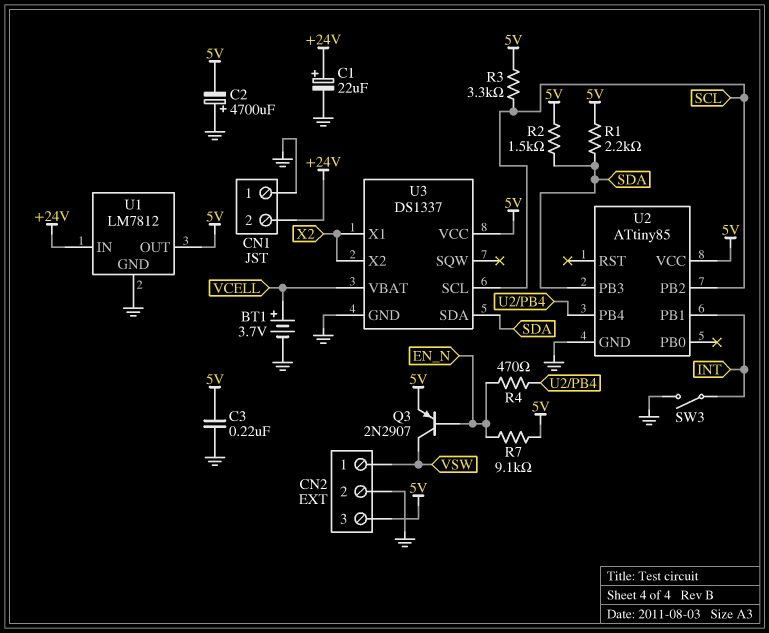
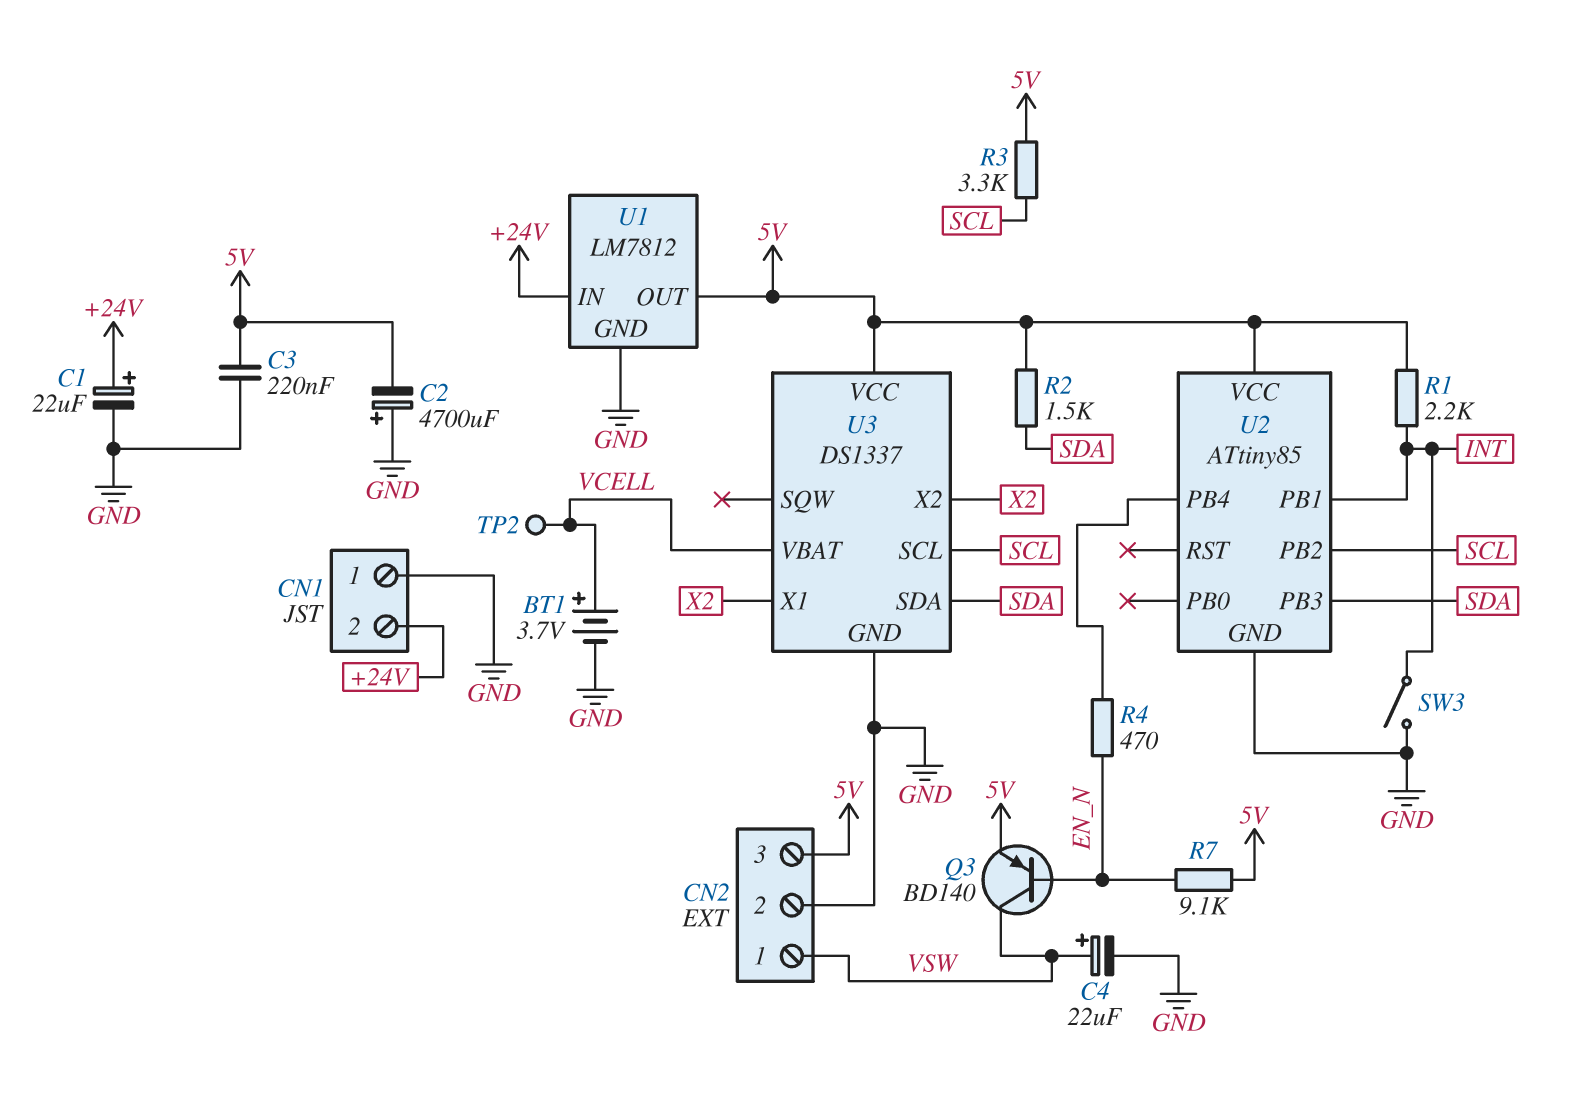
C4: none -> 22uF (plus VSW, minus GND)
Q3: PNP 2N2907 (B EN_N, C VSW, E 5V) -> PNP BD140 (B EN_N, C VSW, E 5V)
R1: 2.2k (5V, SDA) -> 2.2k (5V, INT)
TP2: none -> test point (VCELL)

